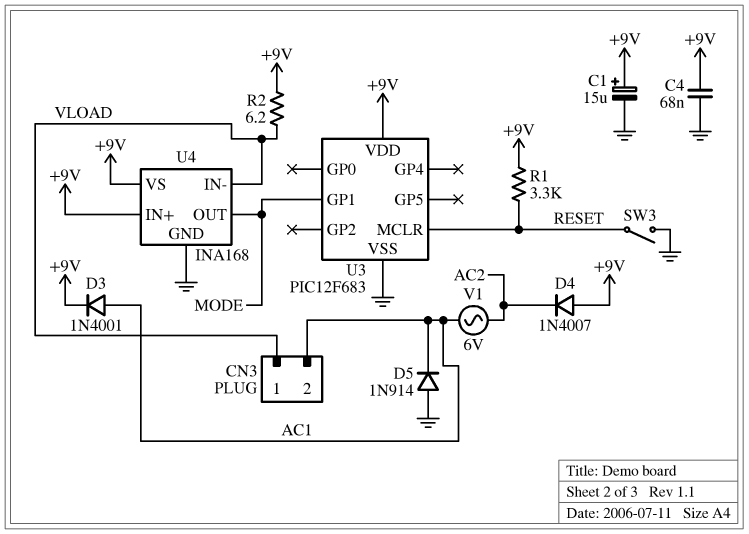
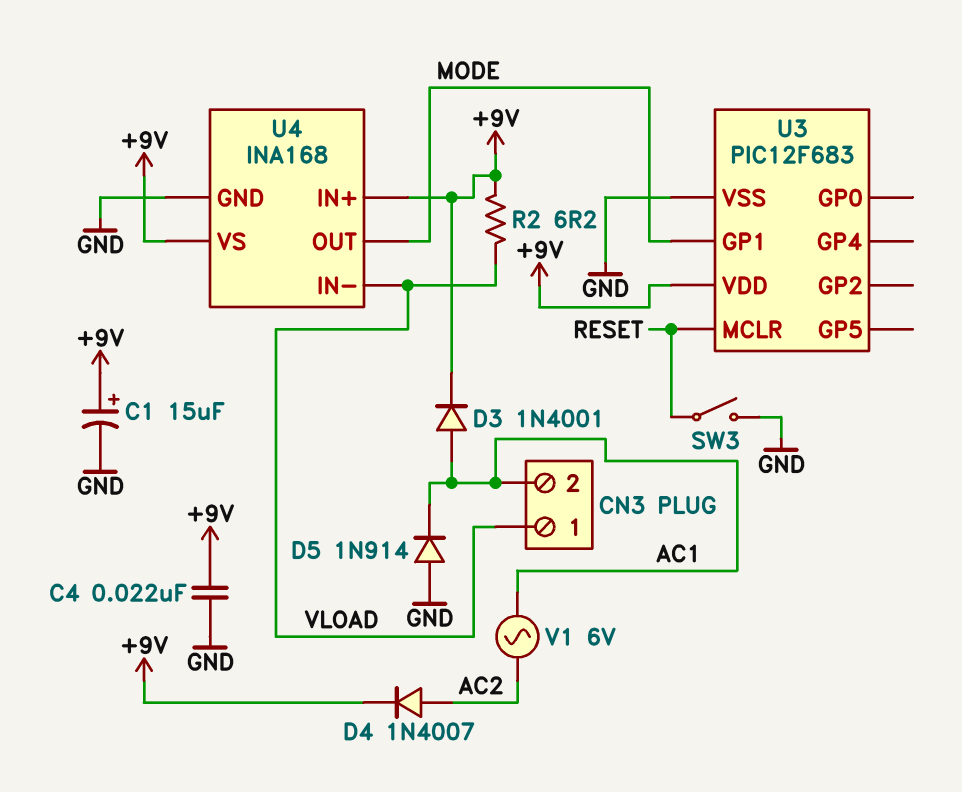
C4: 68nF (+9V, GND) -> 22nF (+9V, GND)
D4: diode 1N4007 (A +9V, K AC2) -> diode 1N4007 (A AC2, K +9V)
R1: 3.3k (+9V, RESET) -> none

